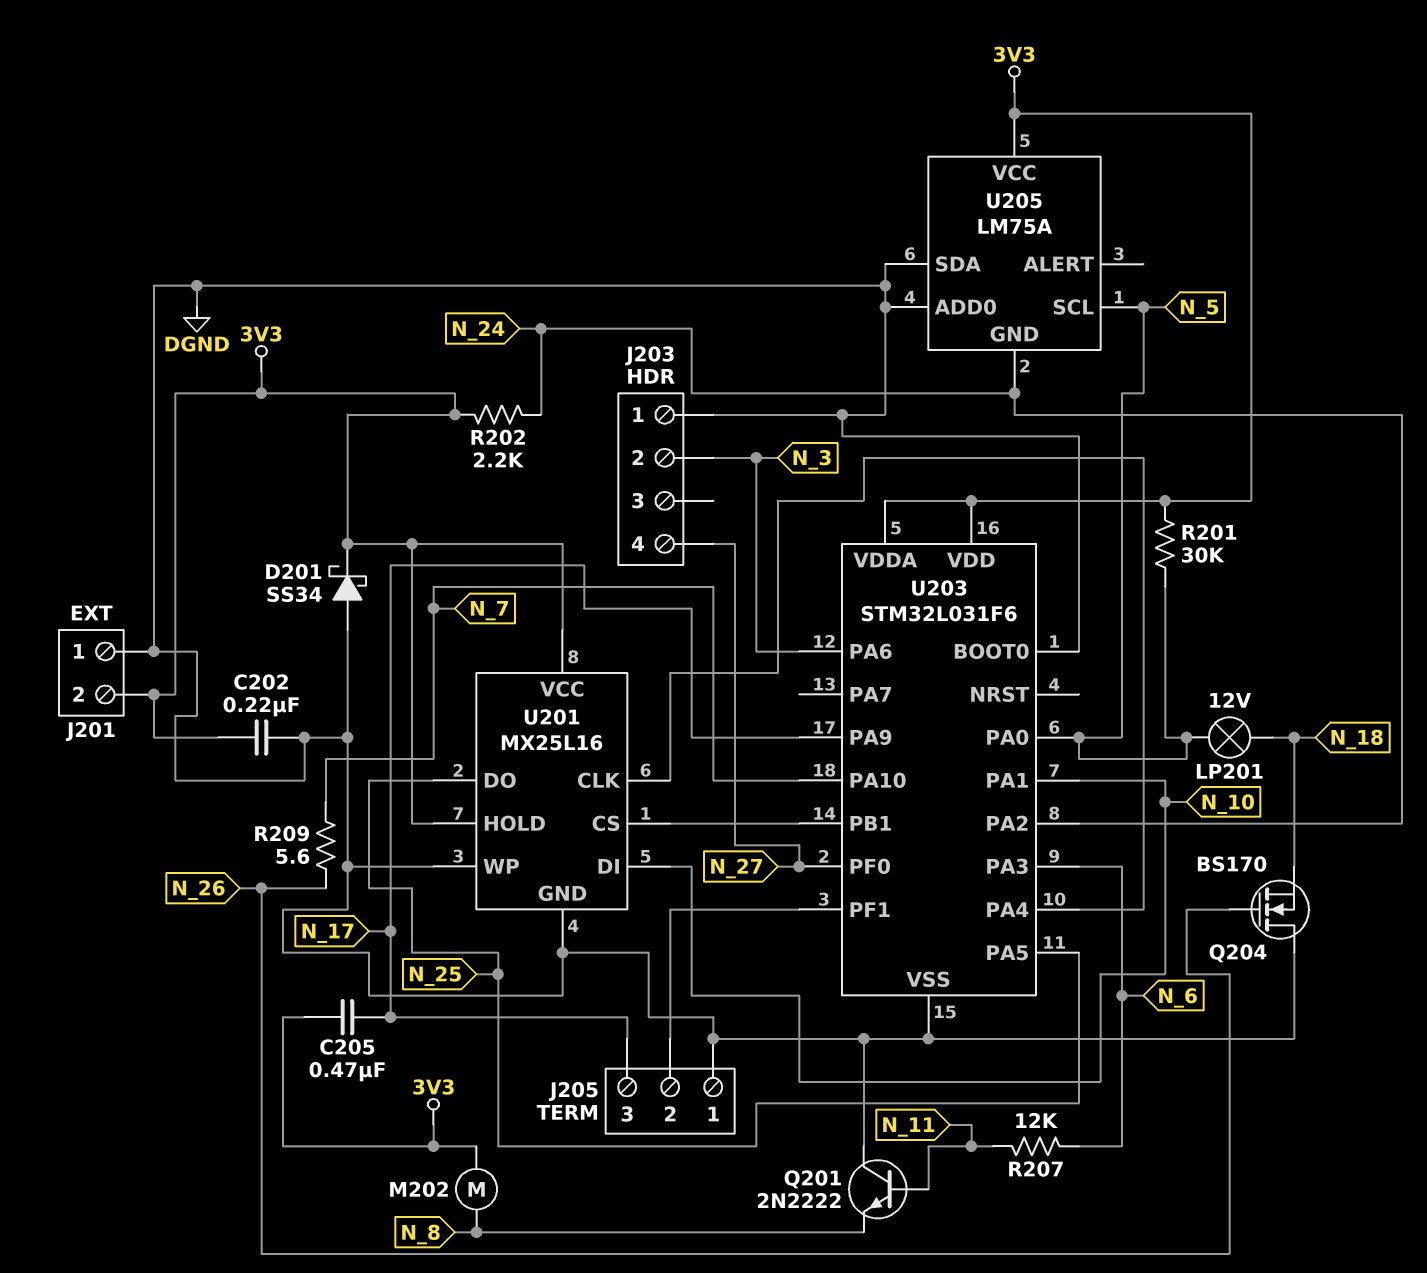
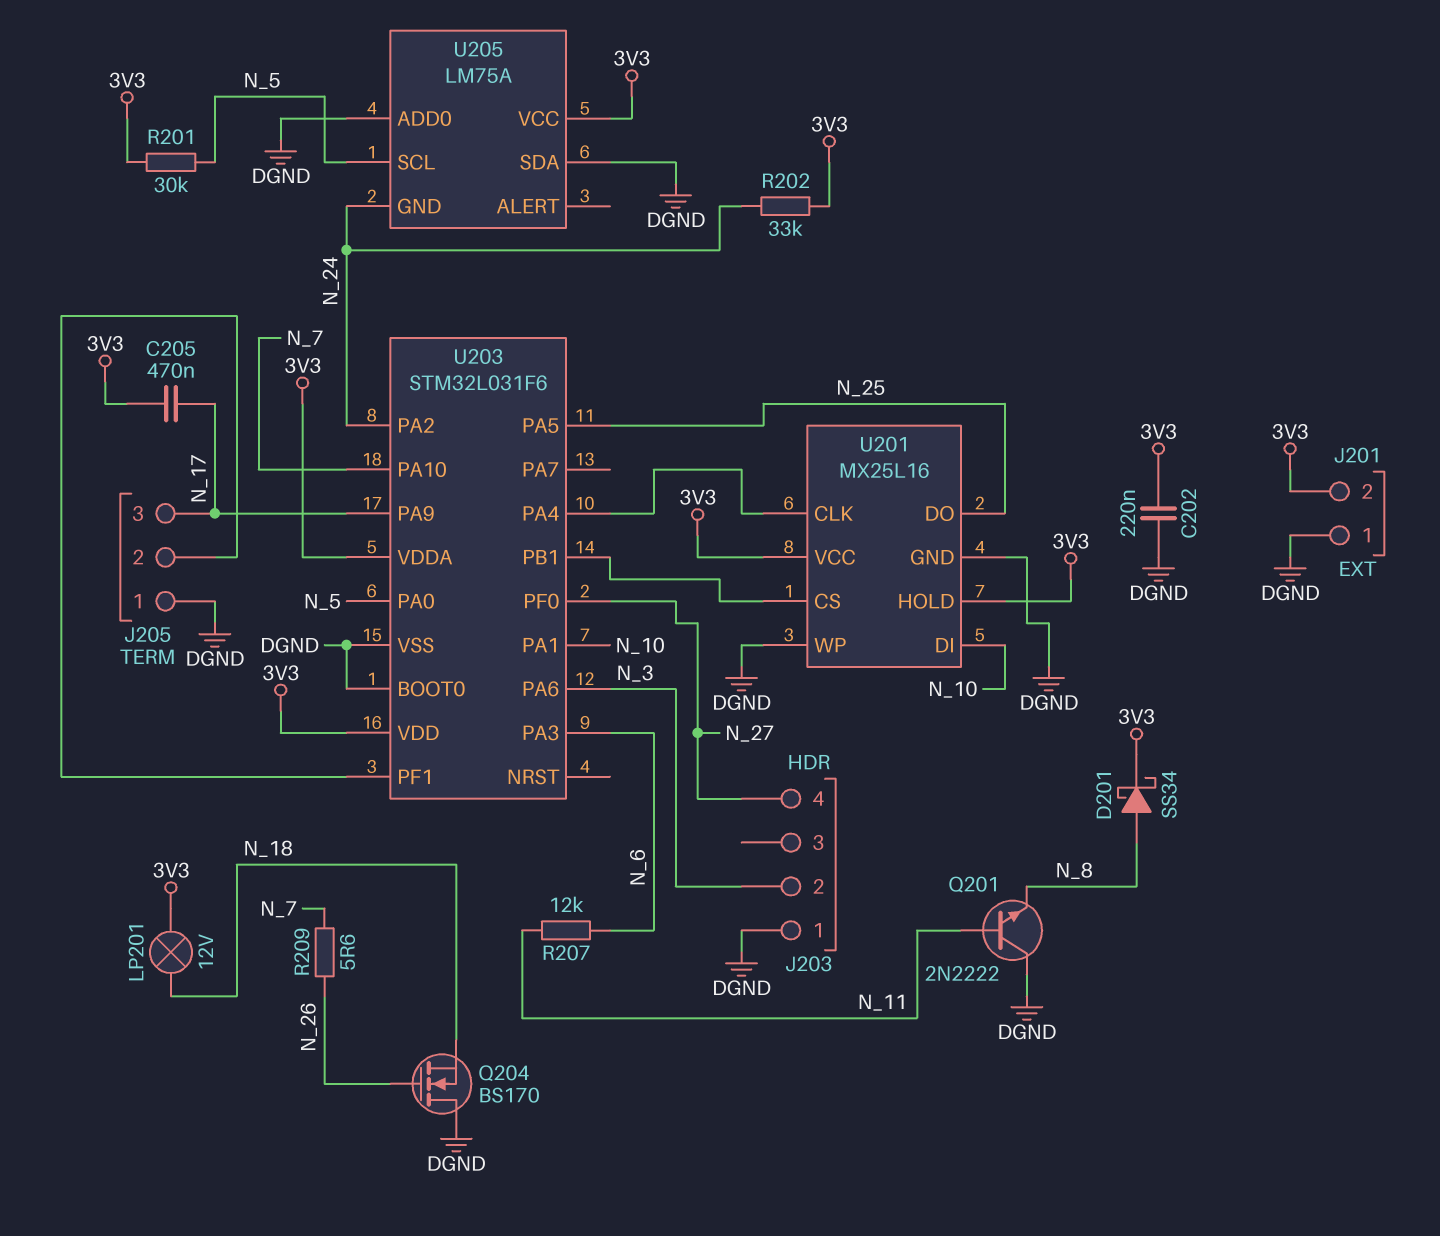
D201: schottky SS34 (A DGND, K 3V3) -> schottky SS34 (A N_8, K 3V3)
LP201: lamp 12V (N_5, N_18) -> lamp 12V (3V3, N_18)
M202: motor (3V3, N_8) -> none
R202: 2.2k (3V3, N_24) -> 33k (3V3, N_24)

